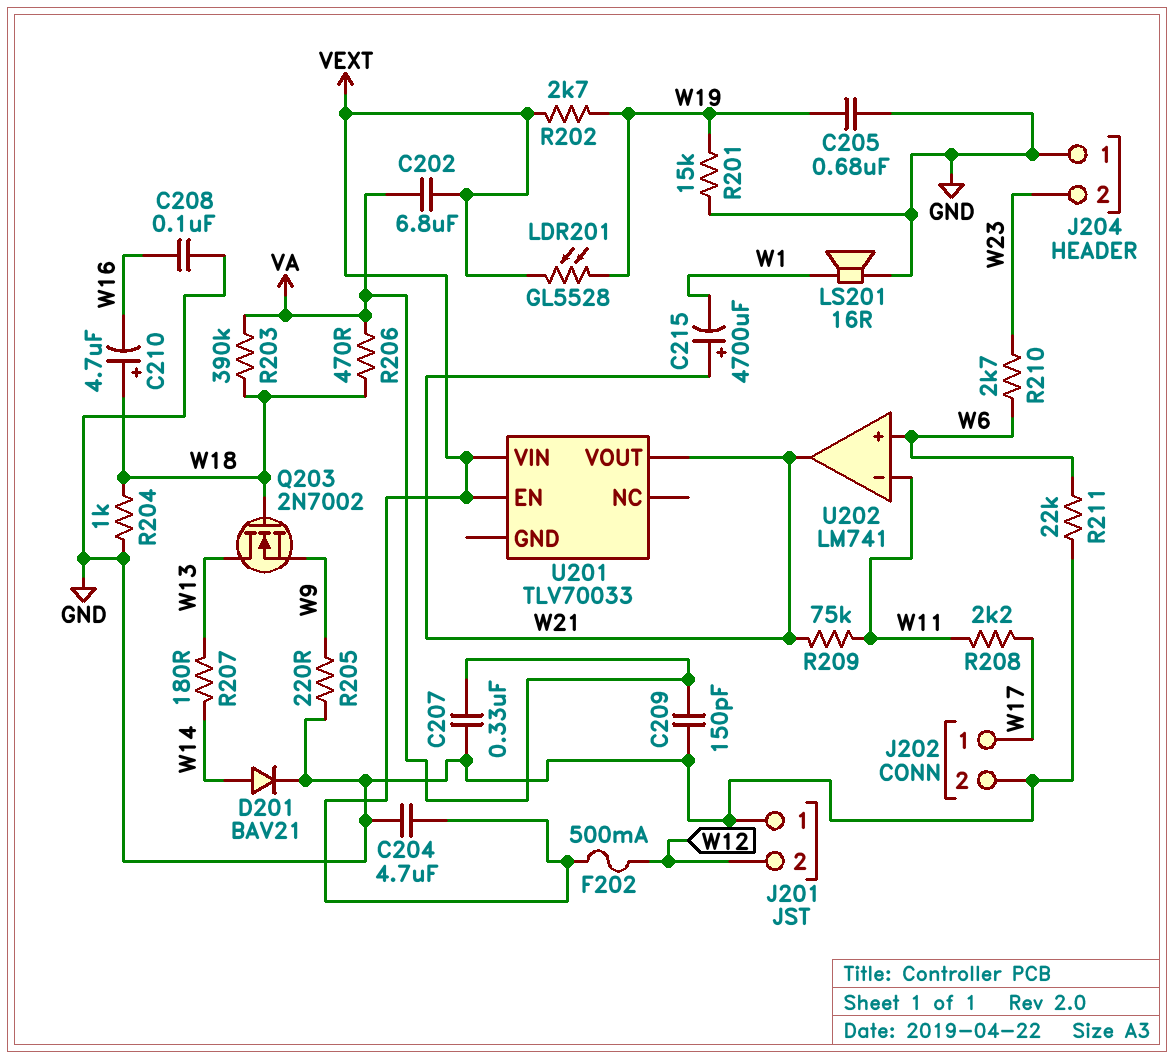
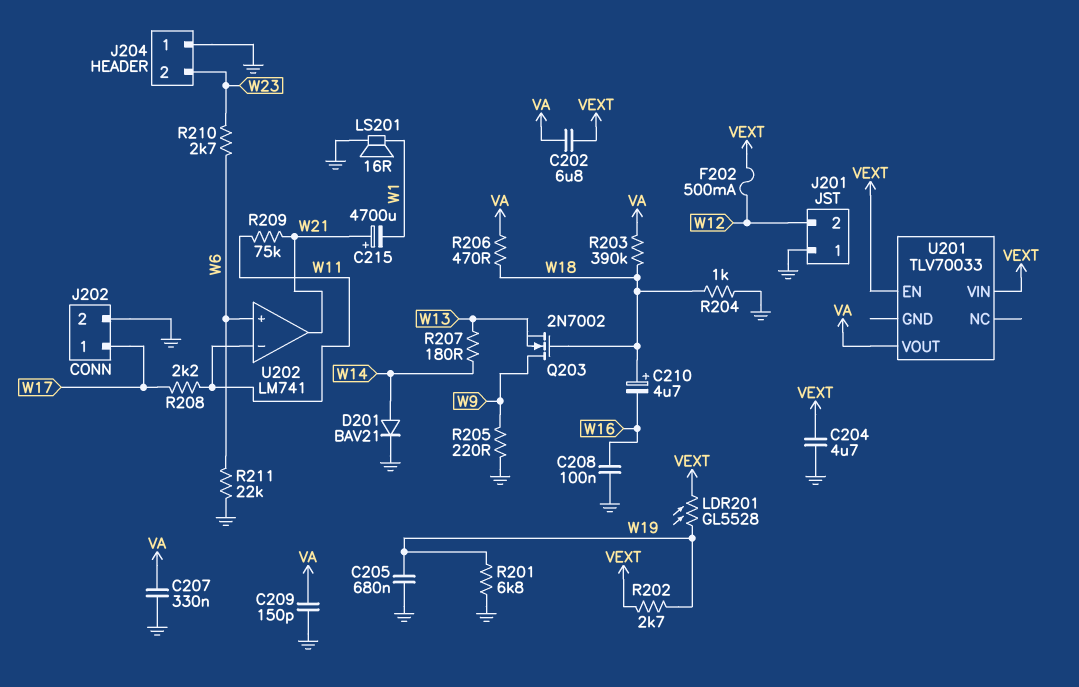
Q203: NMOS 2N7002 (G W18, D W13, S W9) -> NMOS 2N7002 (G W18, D W9, S W13)
R201: 15k (GND, W19) -> 6.8k (GND, W19)
U201 pin VOUT: W21 -> VA

